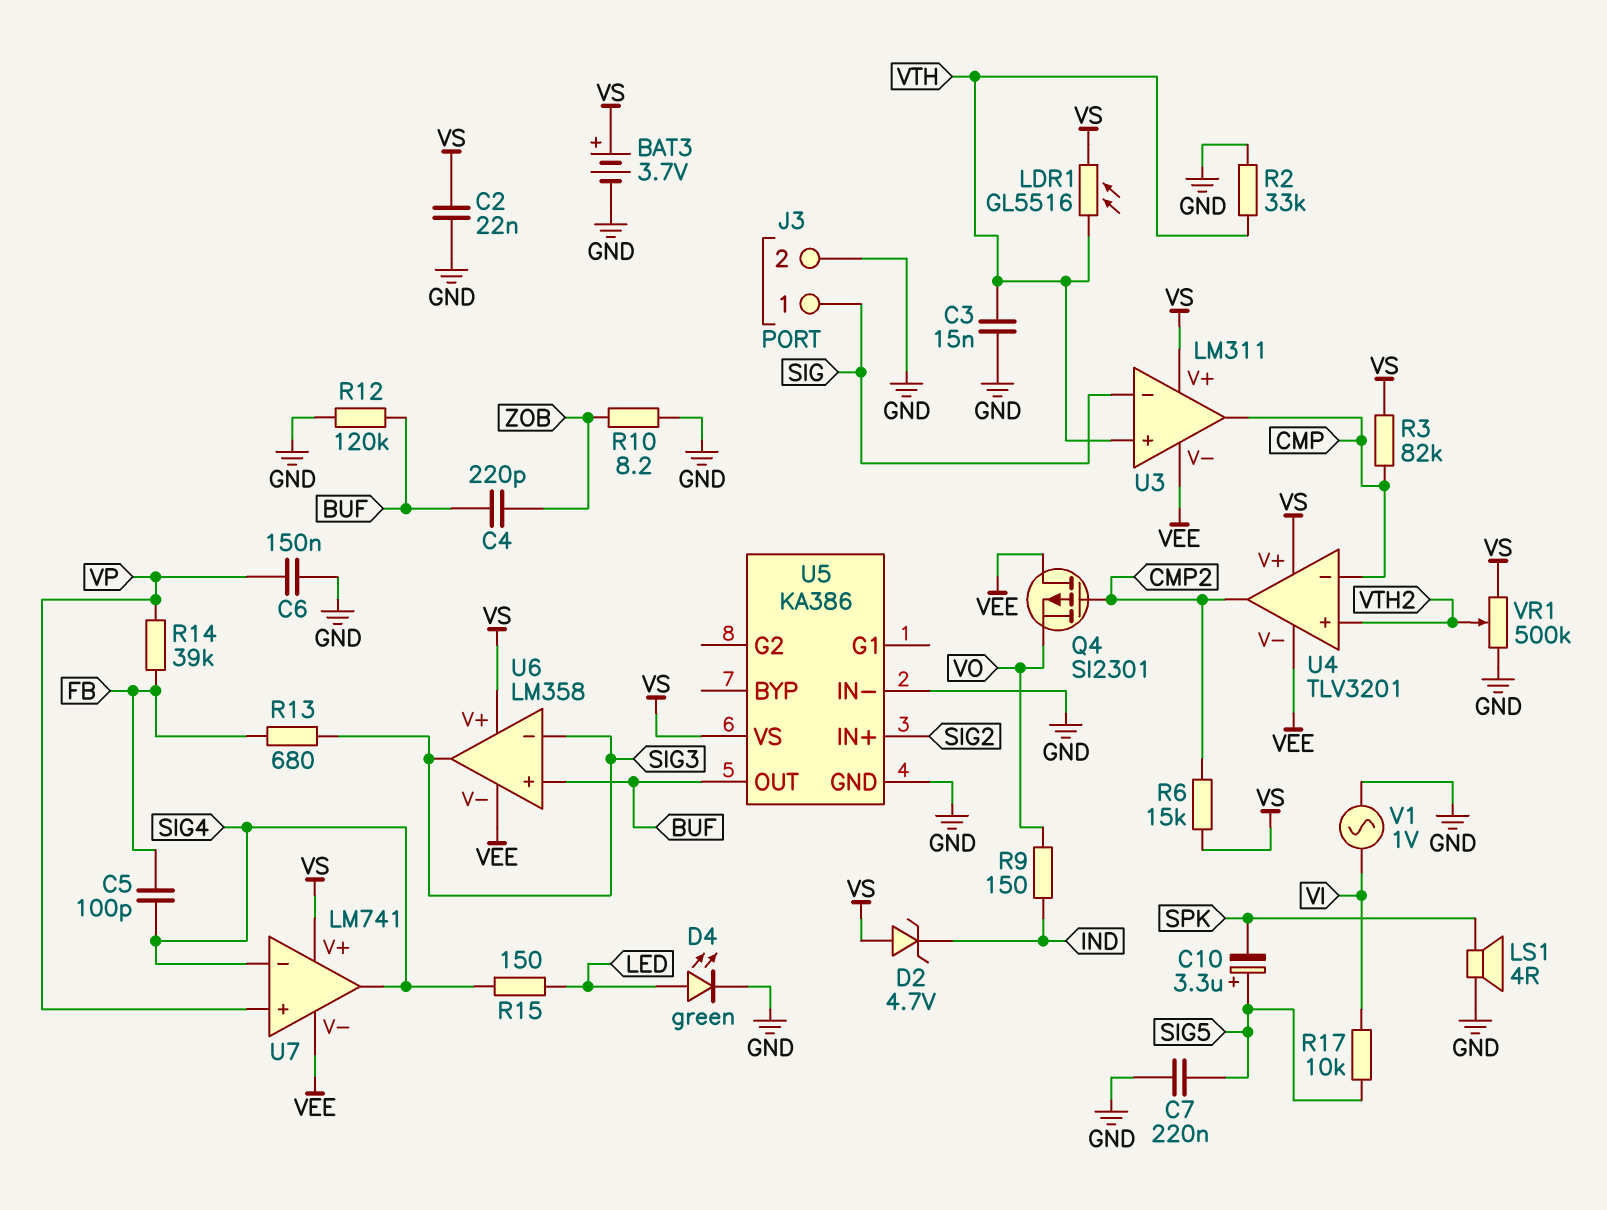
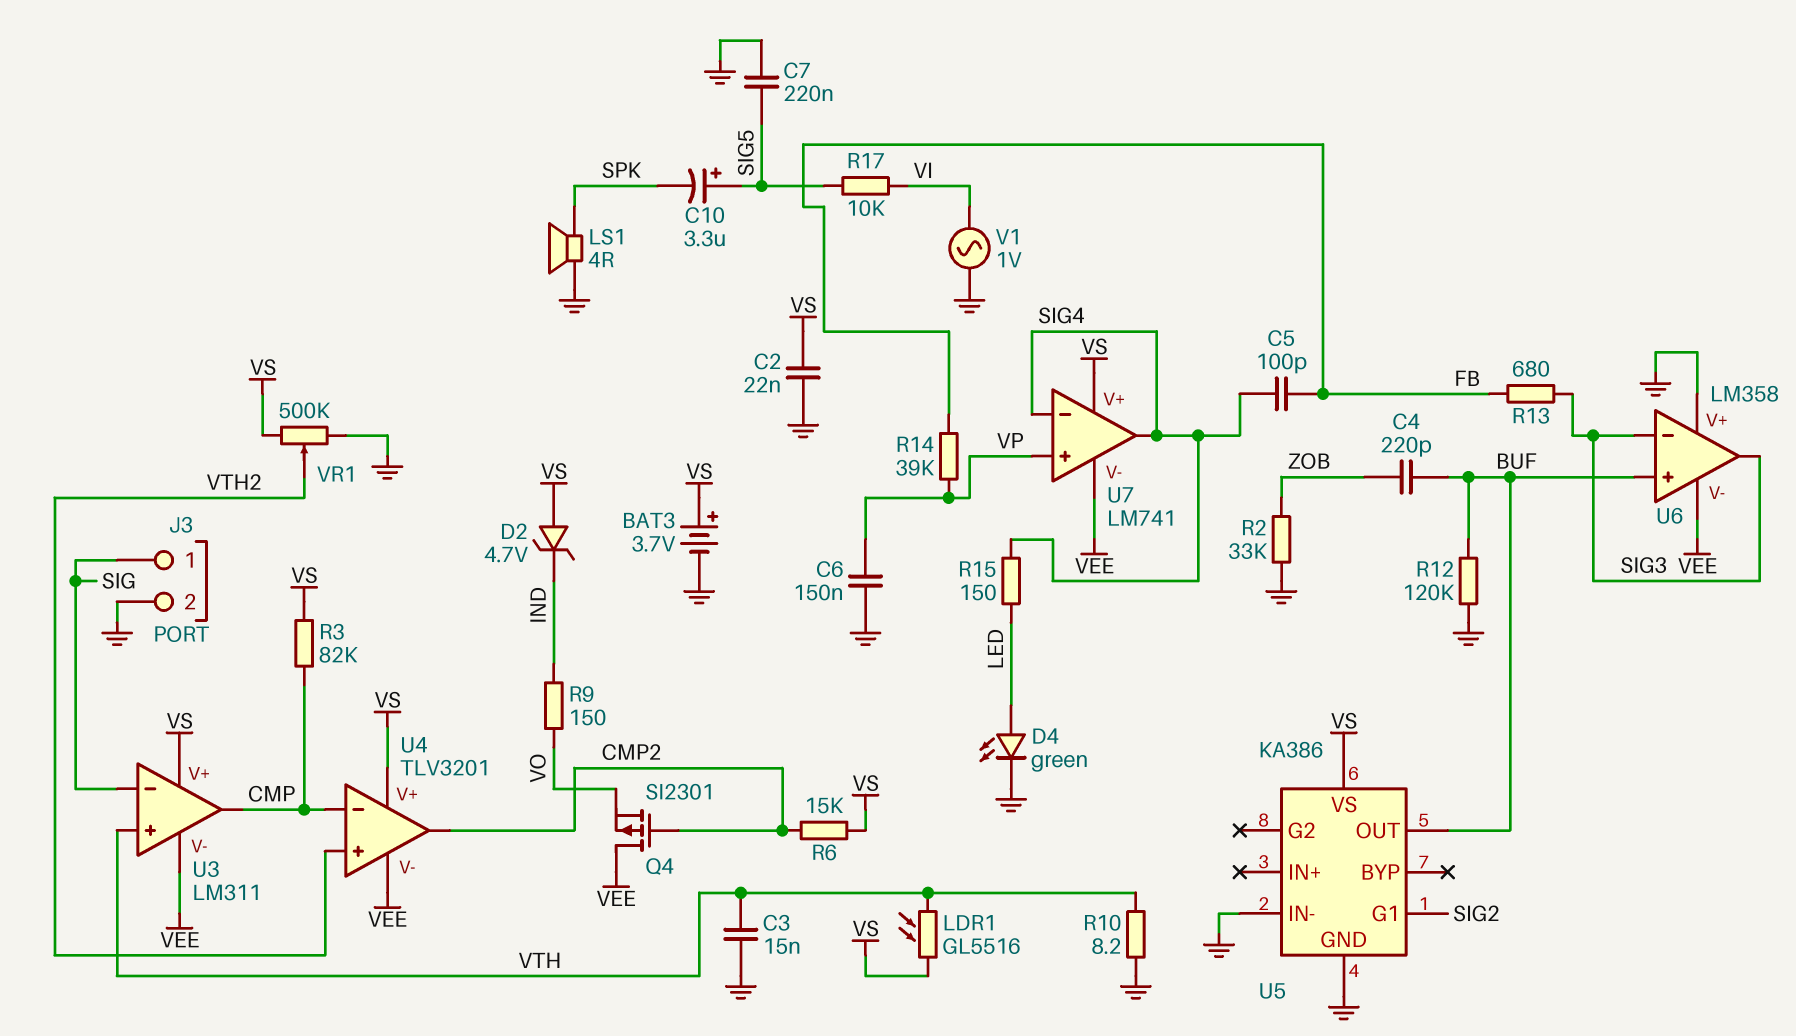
R2: 33k (GND, VTH) -> 33k (GND, ZOB)
R10: 8.2 (GND, ZOB) -> 8.2 (GND, VTH)
U5 pin G1: none -> SIG2
U5 pin IN+: SIG2 -> none
U6 pin V+: VS -> GND

